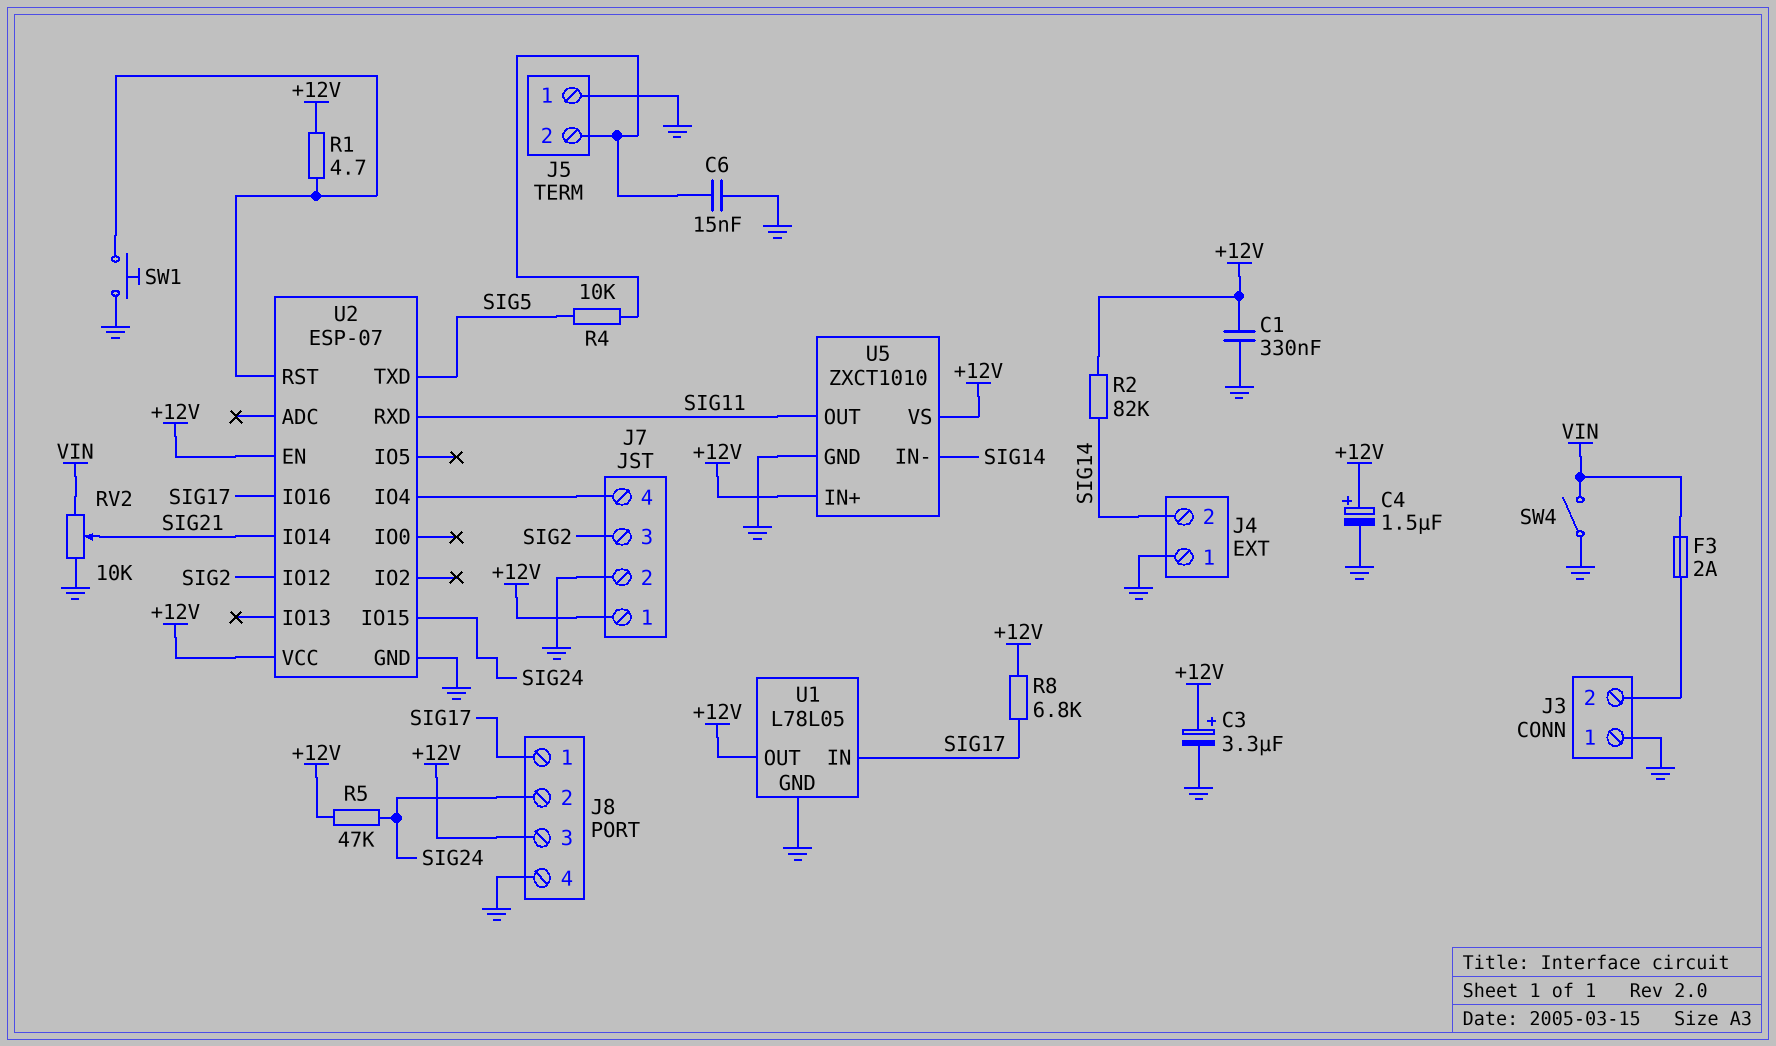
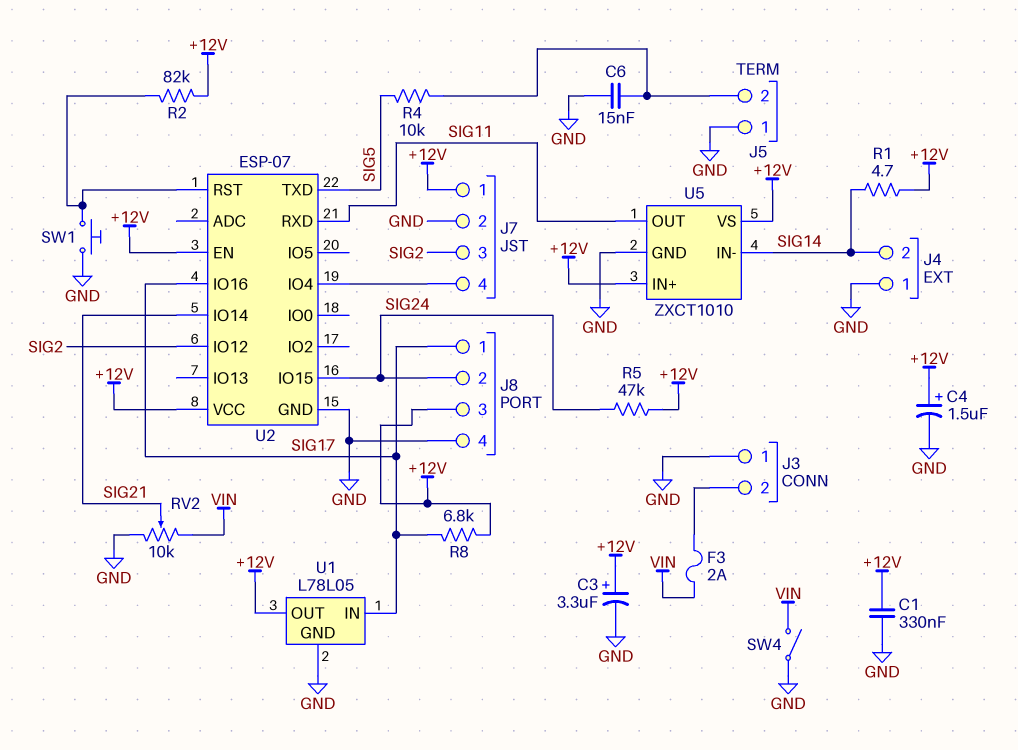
R1: 4.7 (+12V, U2/RST) -> 4.7 (+12V, SIG14)
R2: 82k (+12V, SIG14) -> 82k (+12V, U2/RST)

